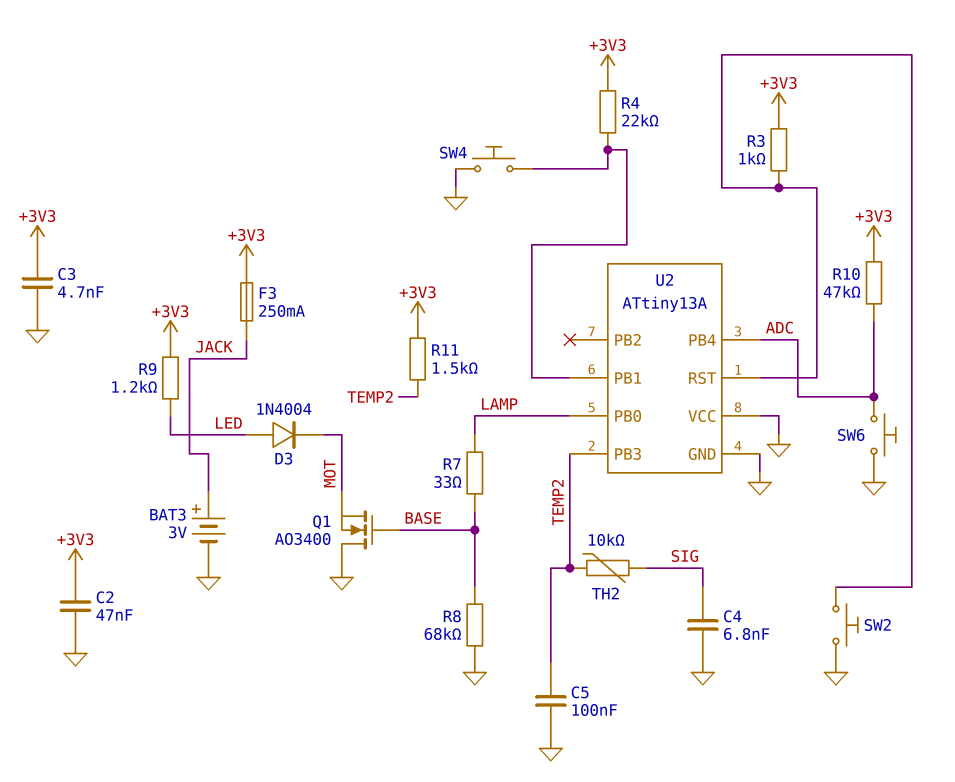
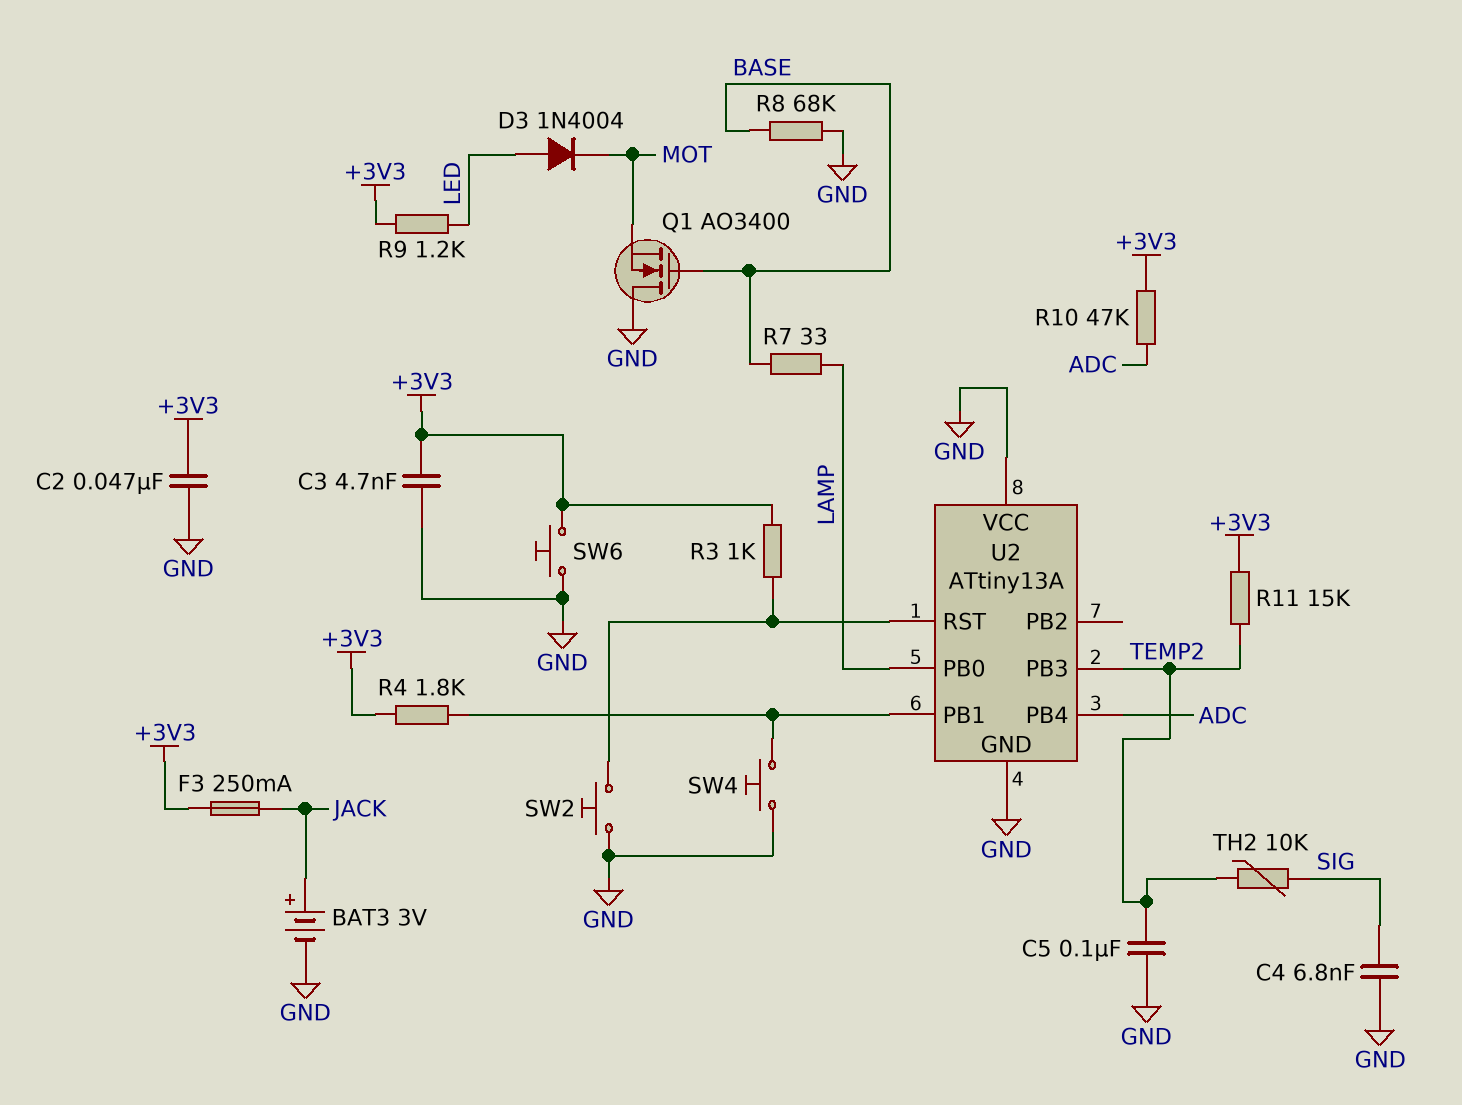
R4: 22k (+3V3, U2/PB1) -> 1.8k (+3V3, U2/PB1)
R11: 1.5k (+3V3, TEMP2) -> 15k (+3V3, TEMP2)
SW6: button (ADC, GND) -> button (+3V3, GND)

